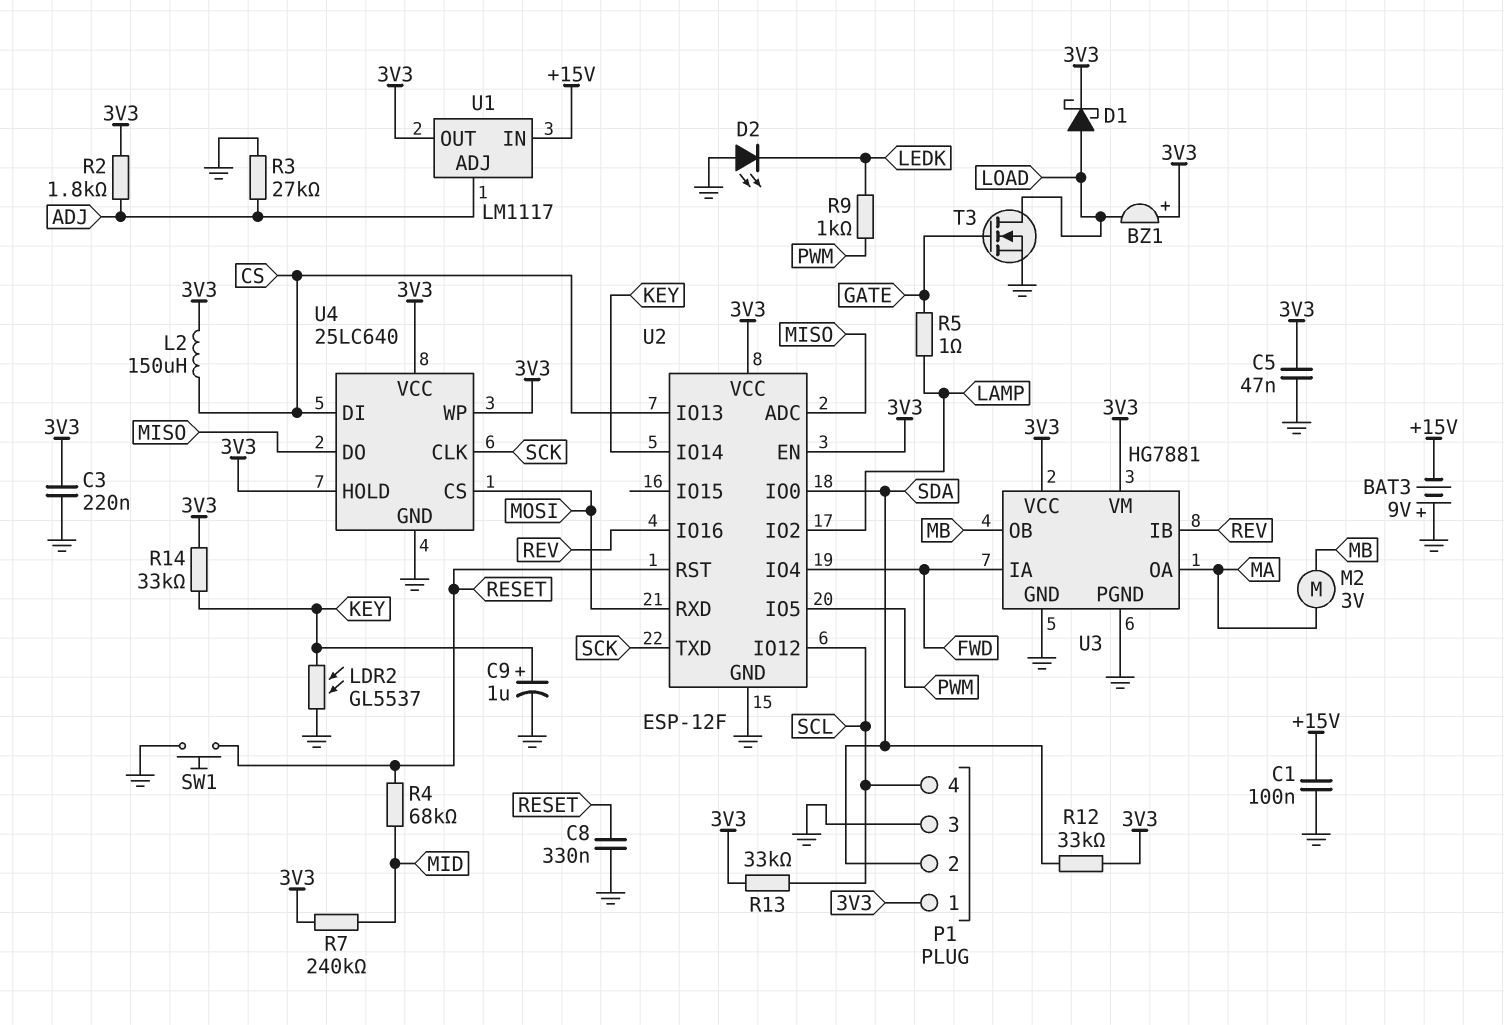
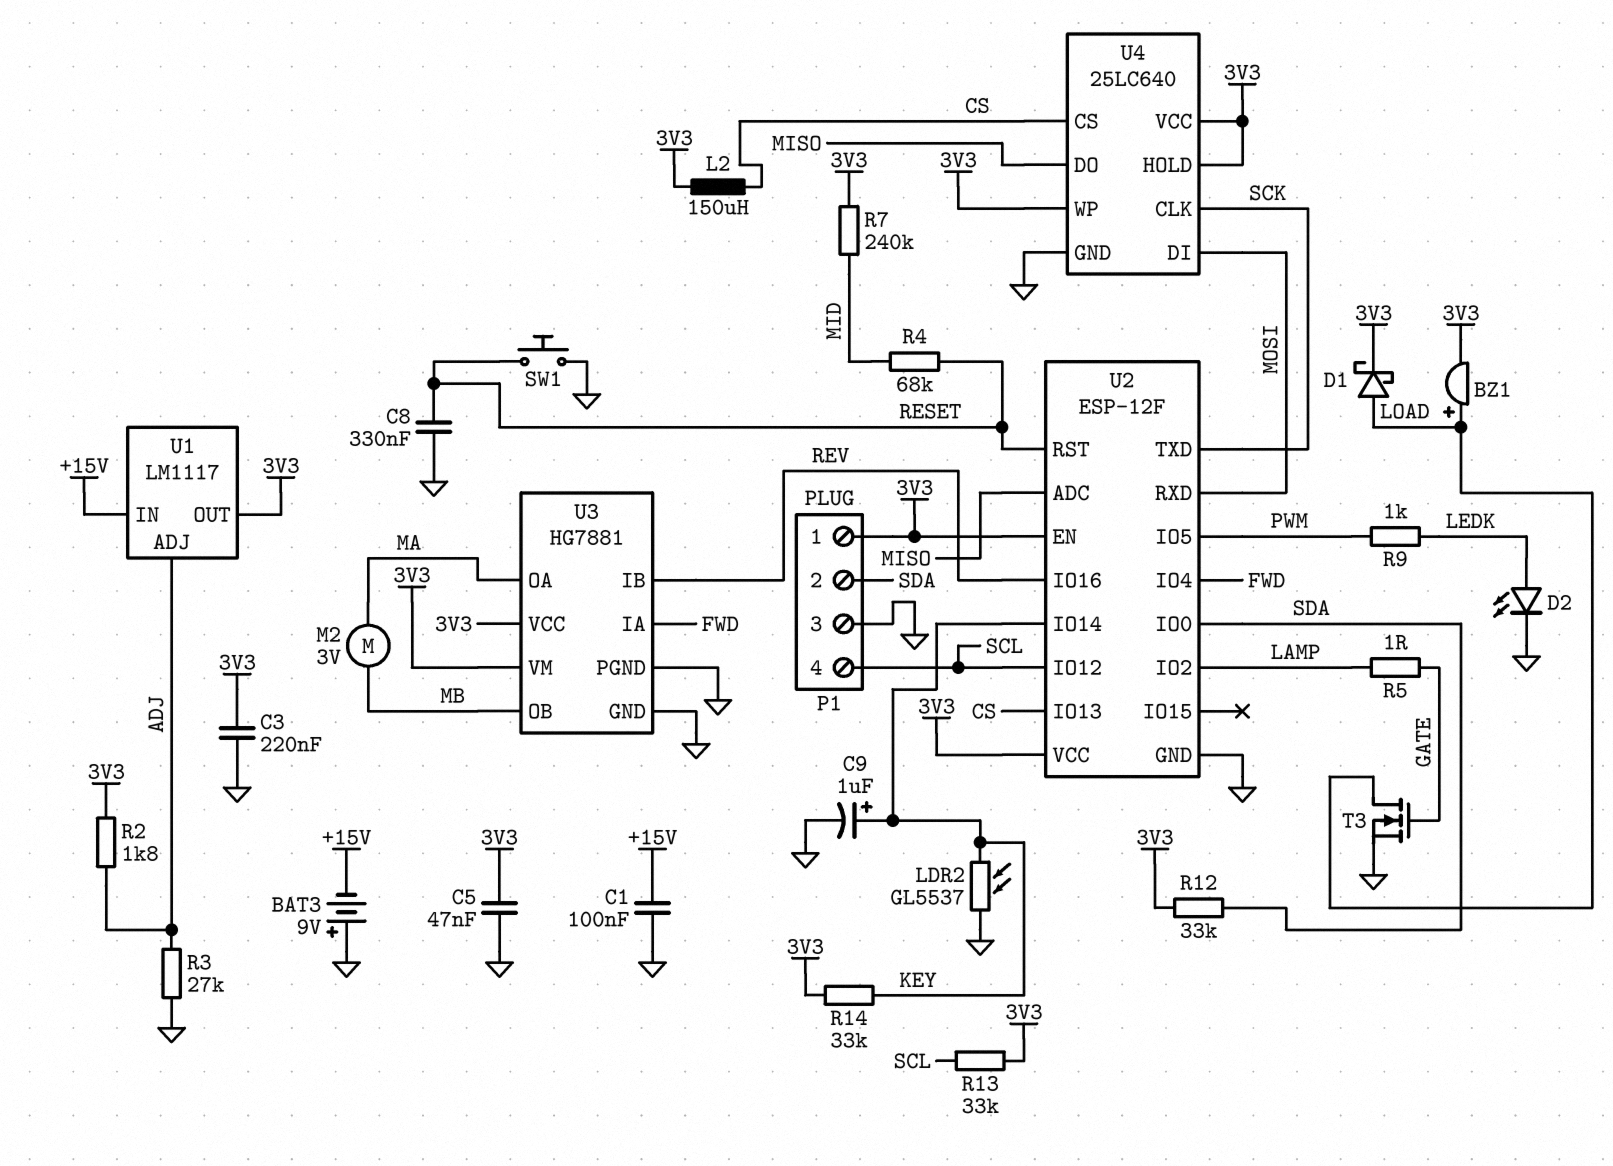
BZ1: buzzer (plus 3V3, minus LOAD) -> buzzer (plus LOAD, minus 3V3)
D2: LED (A GND, K LEDK) -> LED (A LEDK, K GND)
U4 pin CS: MOSI -> CS
U4 pin DI: CS -> MOSI

